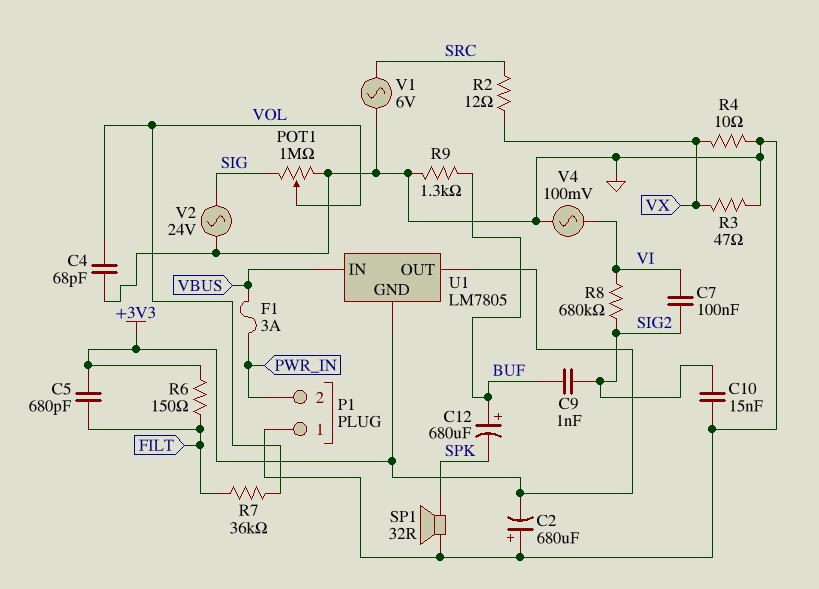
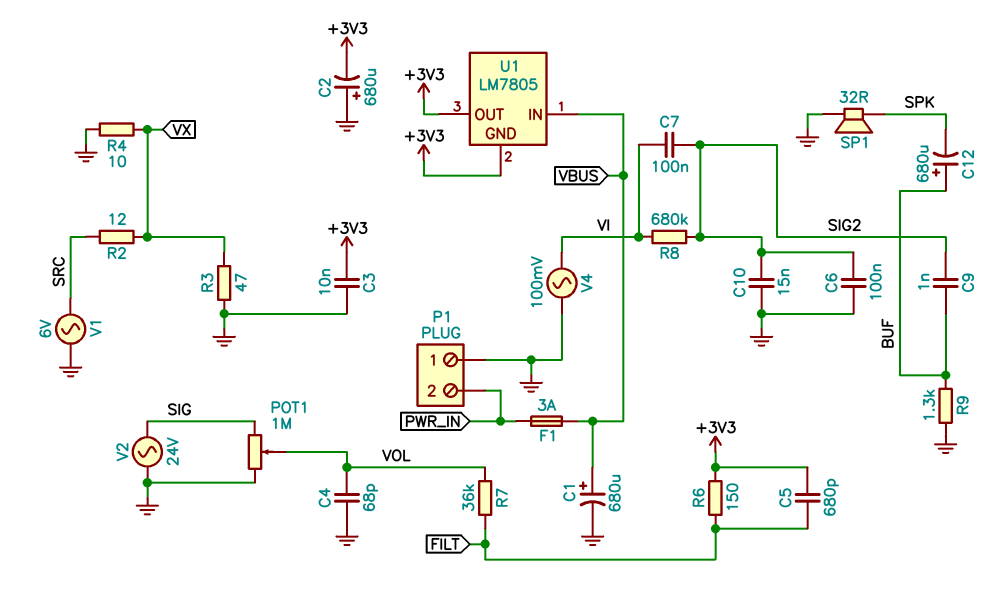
C1: none -> 680uF (plus VBUS, minus GND)
C3: none -> 10nF (+3V3, GND)
C6: none -> 100nF (GND, SIG2)

